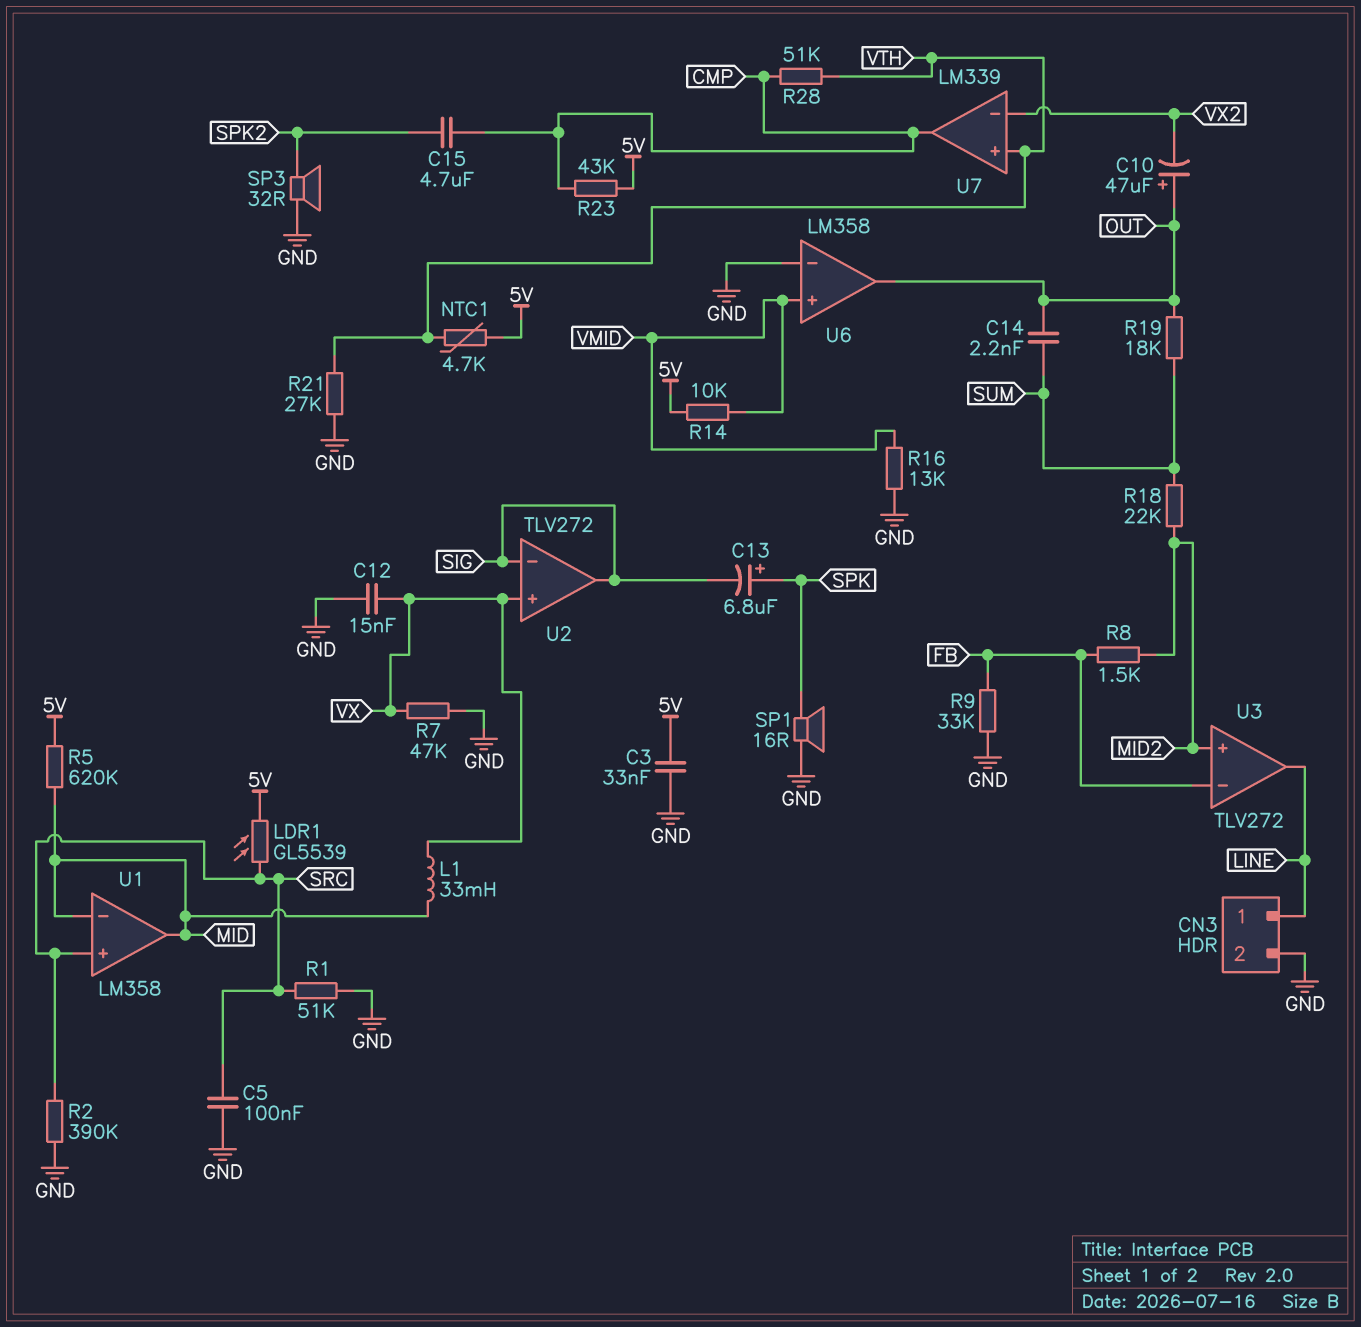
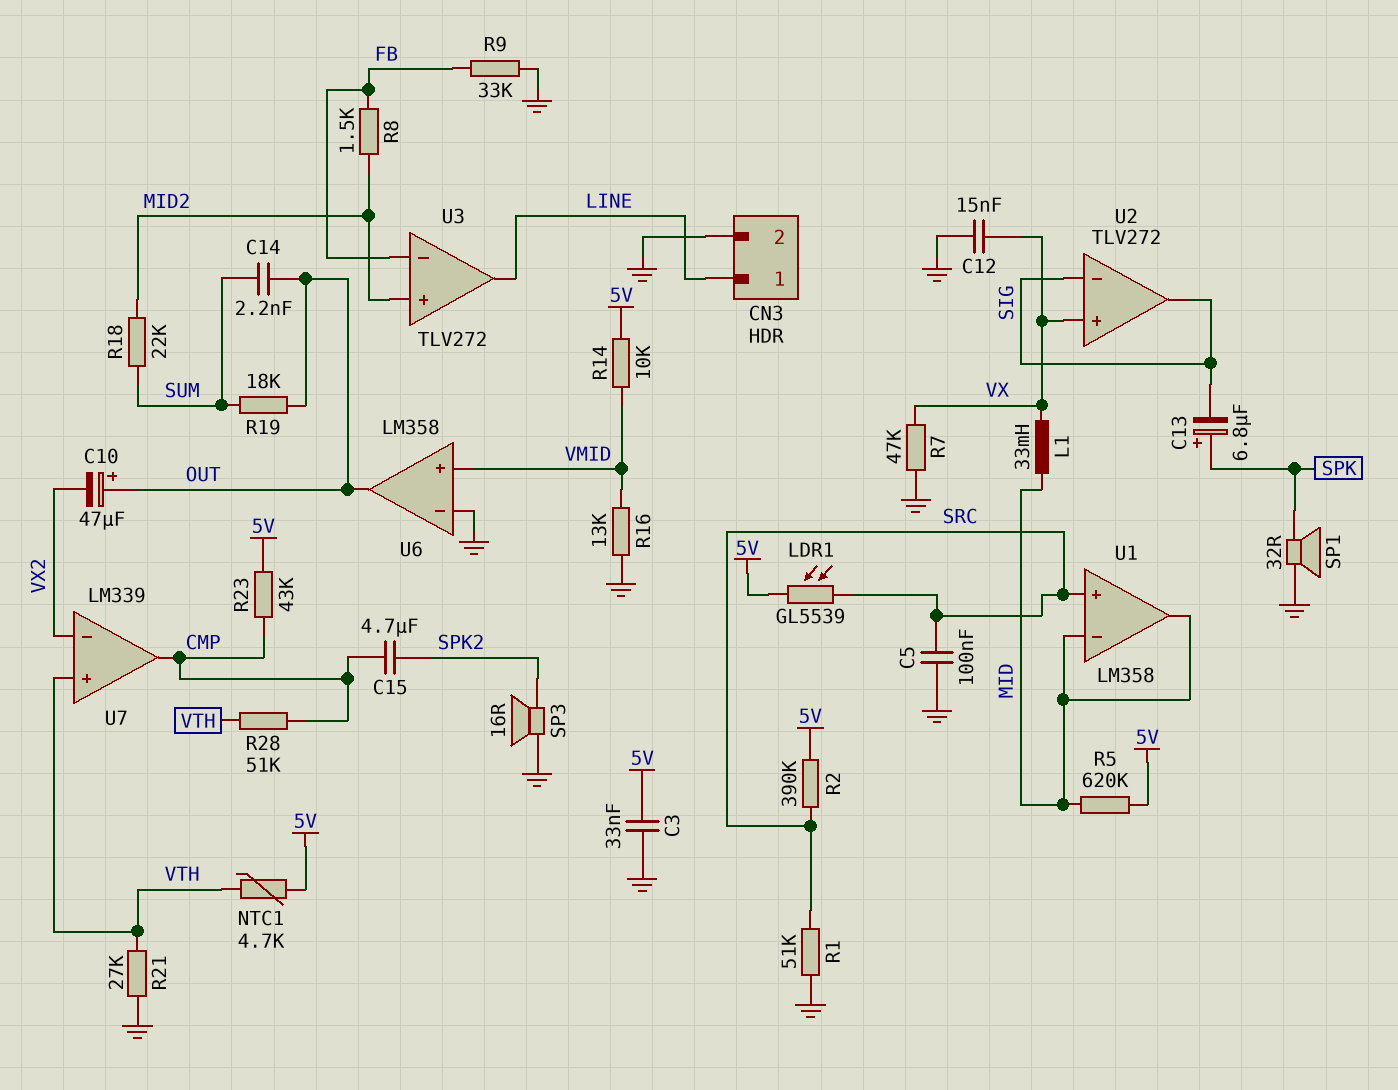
R2: 390k (GND, SRC) -> 390k (5V, SRC)
SP1: speaker 16R (GND, SPK) -> speaker 32R (GND, SPK)
SP3: speaker 32R (GND, SPK2) -> speaker 16R (GND, SPK2)

